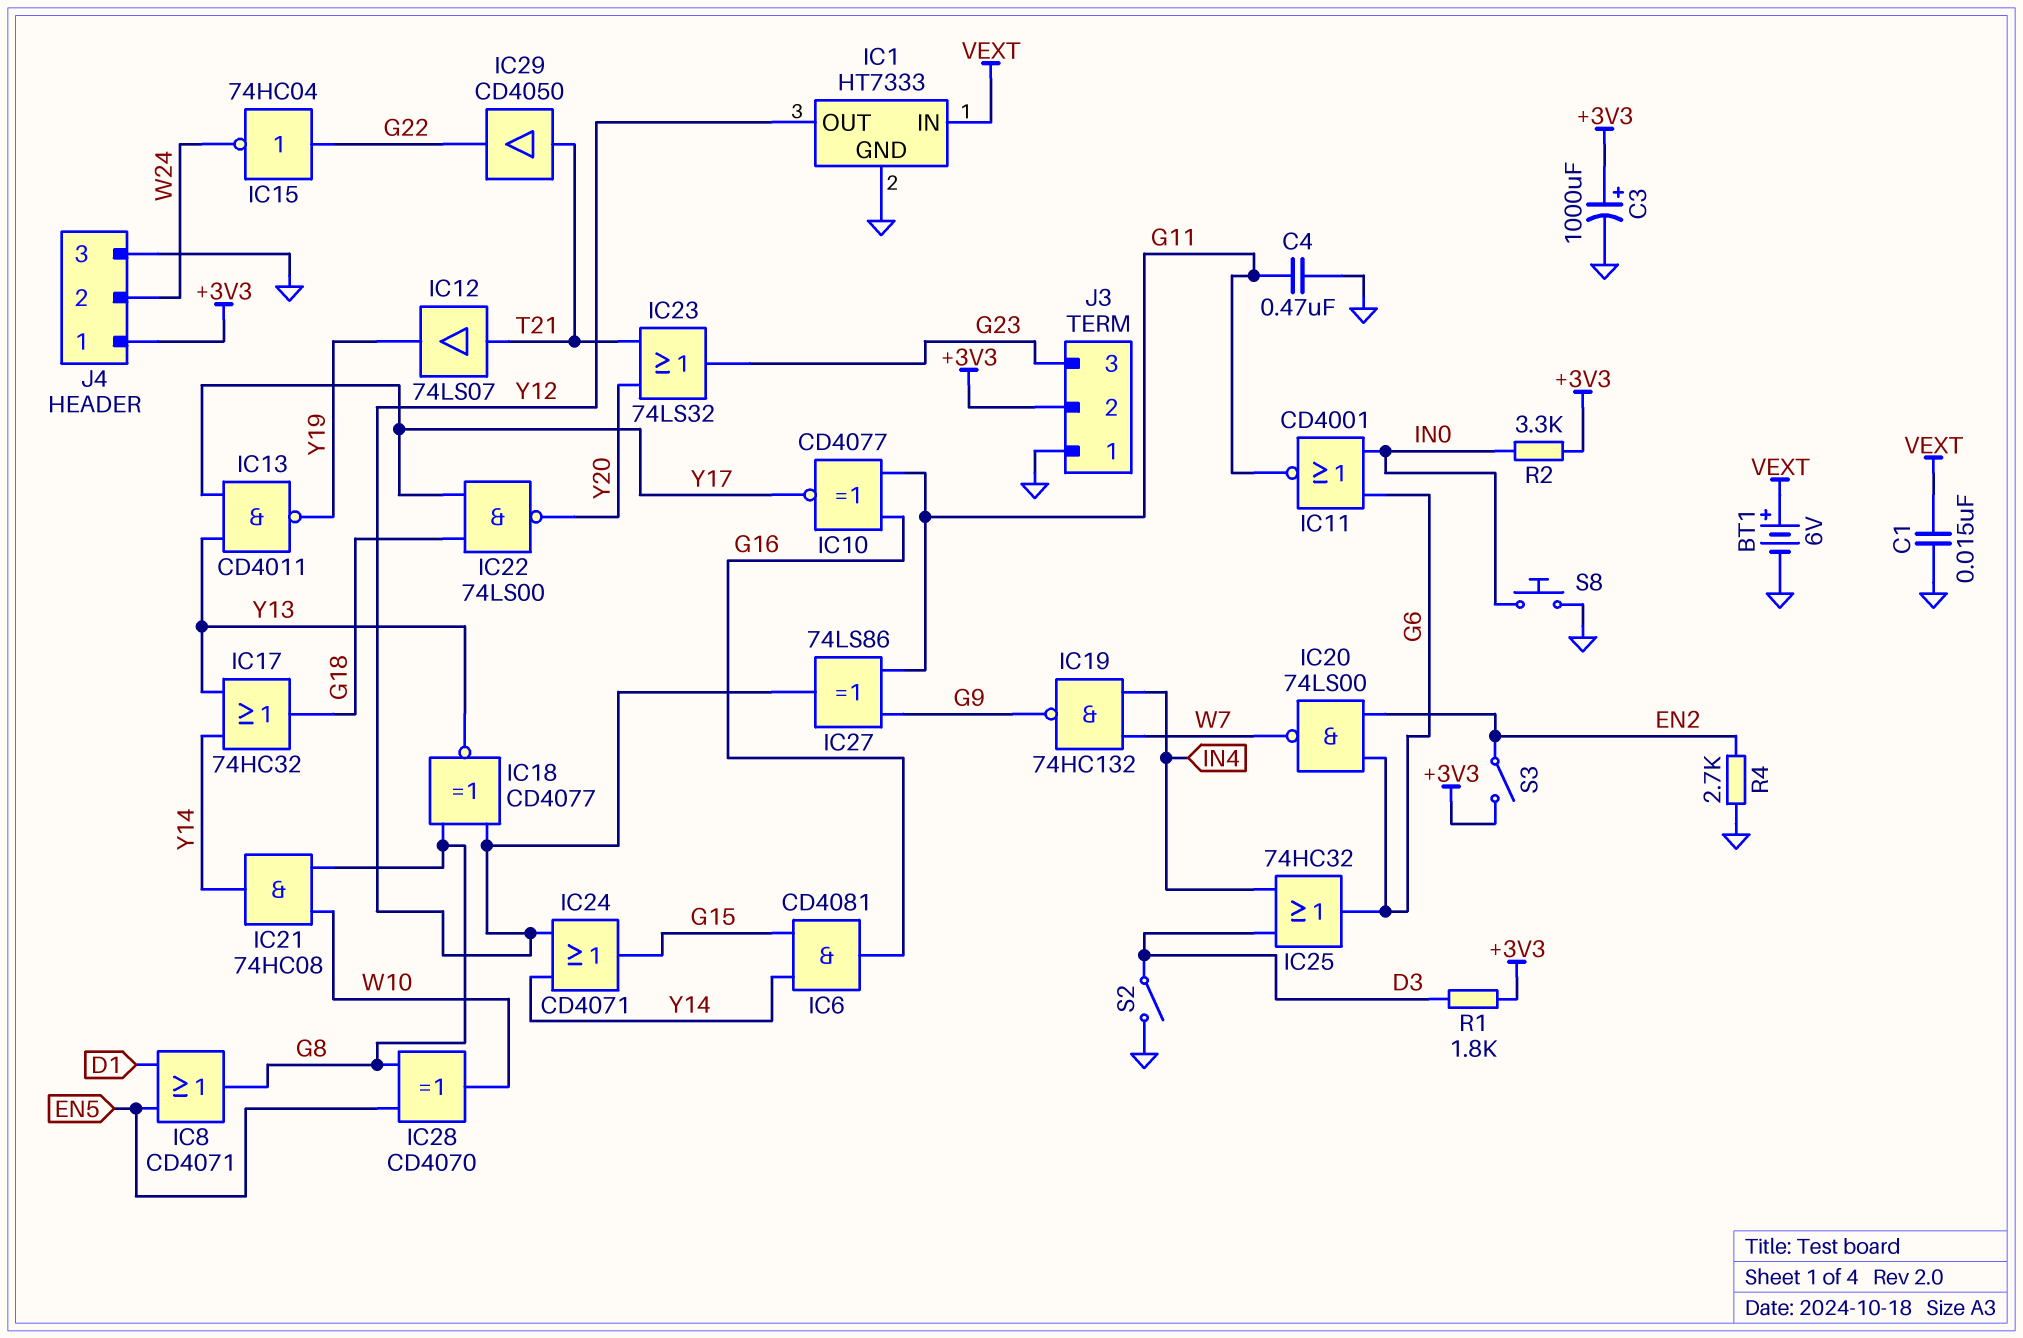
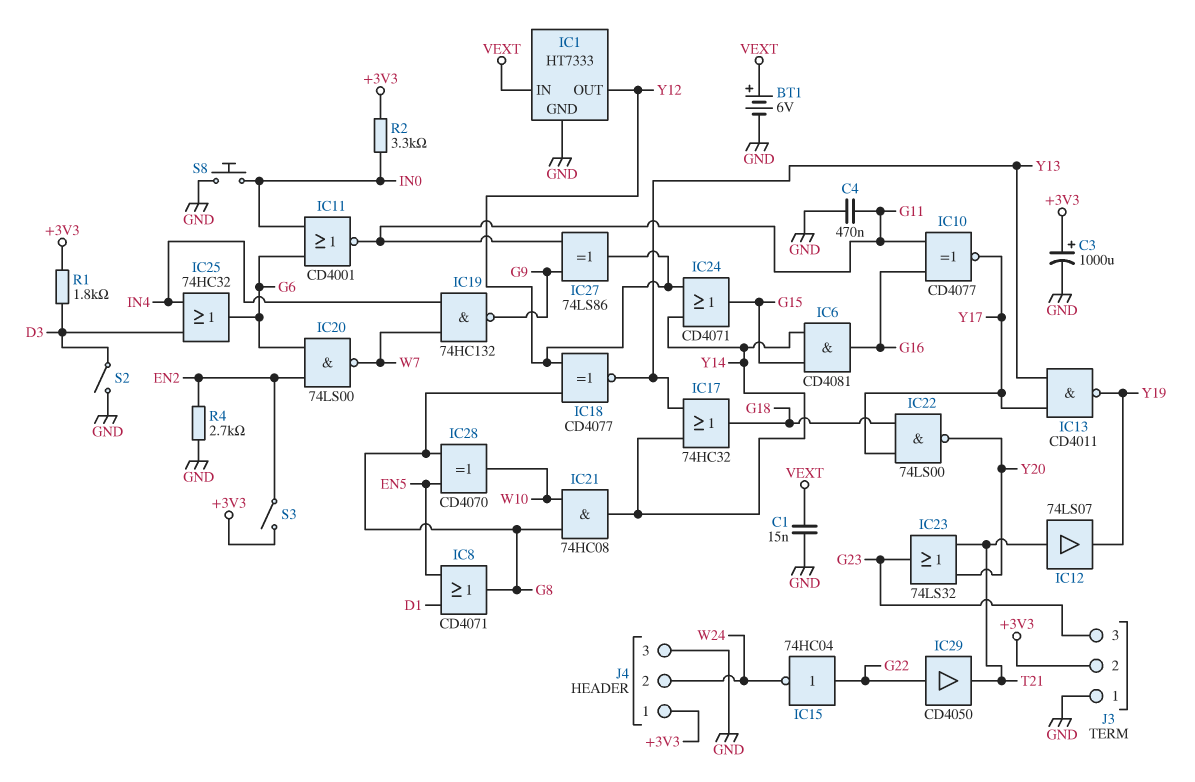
IC29: buffer CD4050 (in T21, out G22) -> buffer CD4050 (in G22, out T21)

